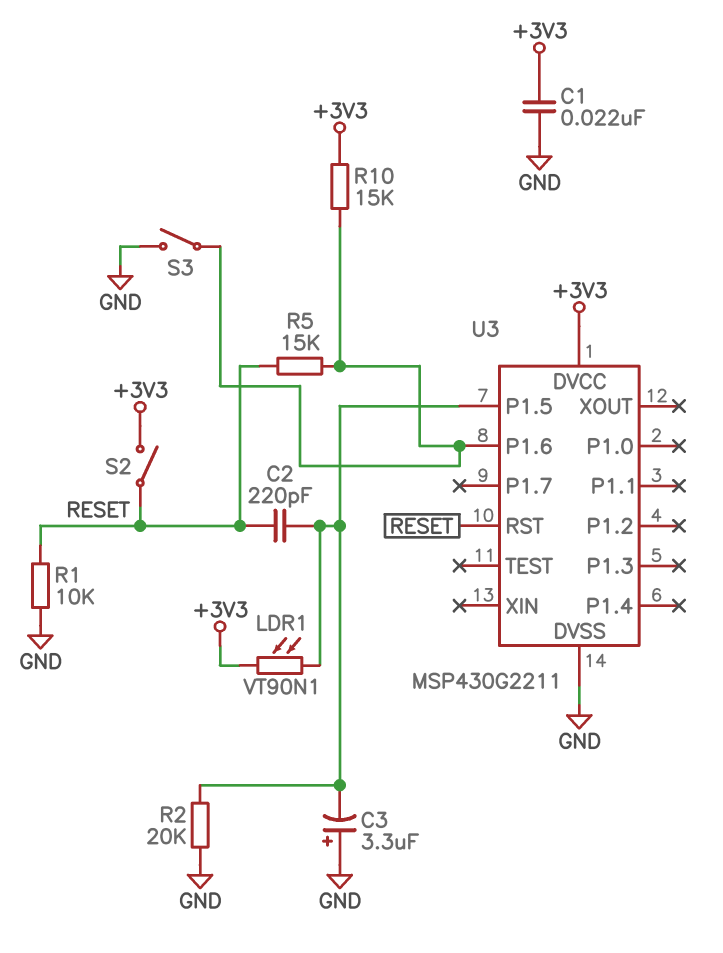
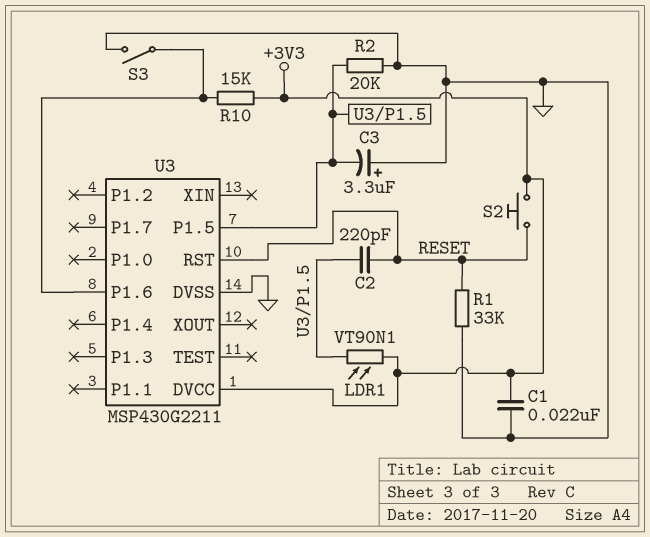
R1: 10k (GND, RESET) -> 33k (GND, RESET)
R5: 15k (RESET, U3/P1.6) -> none
S2: switch (+3V3, RESET) -> button (+3V3, RESET)

